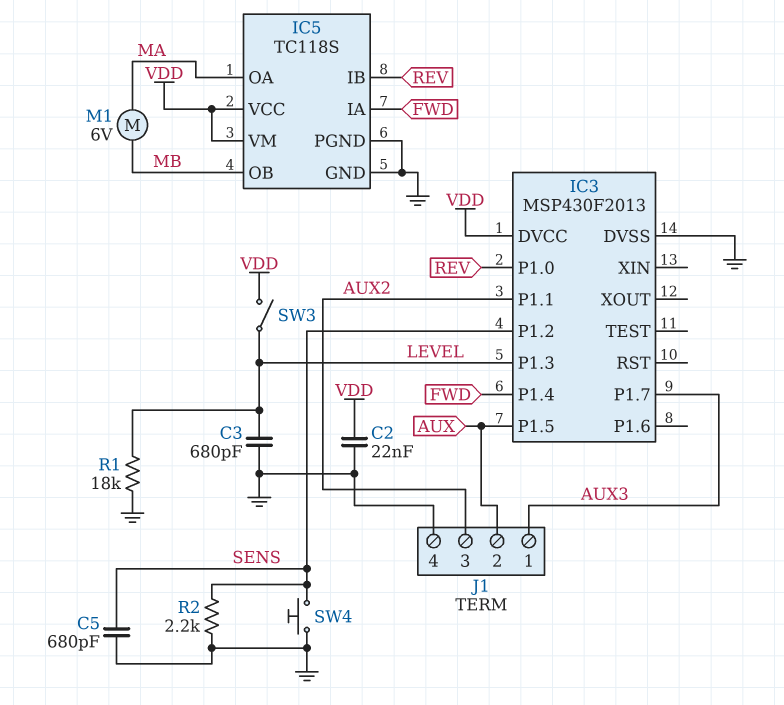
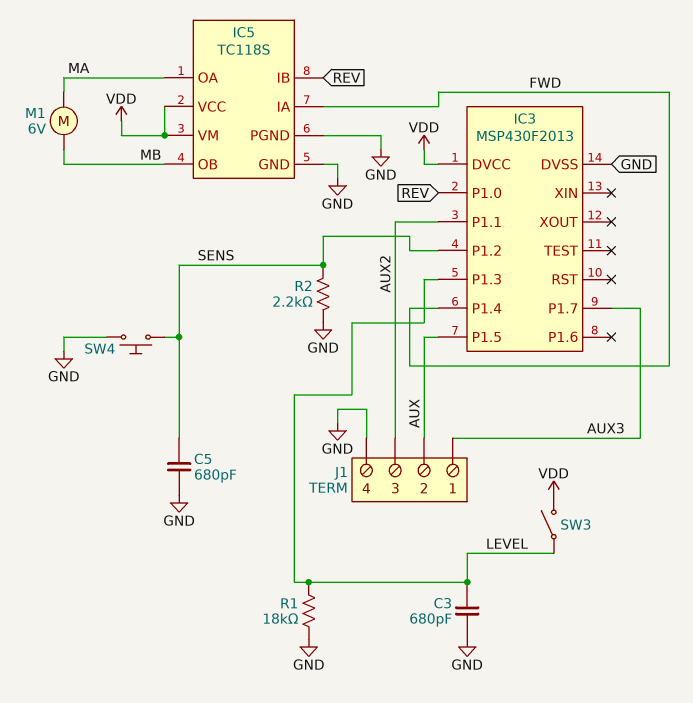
C2: 22nF (GND, VDD) -> none

